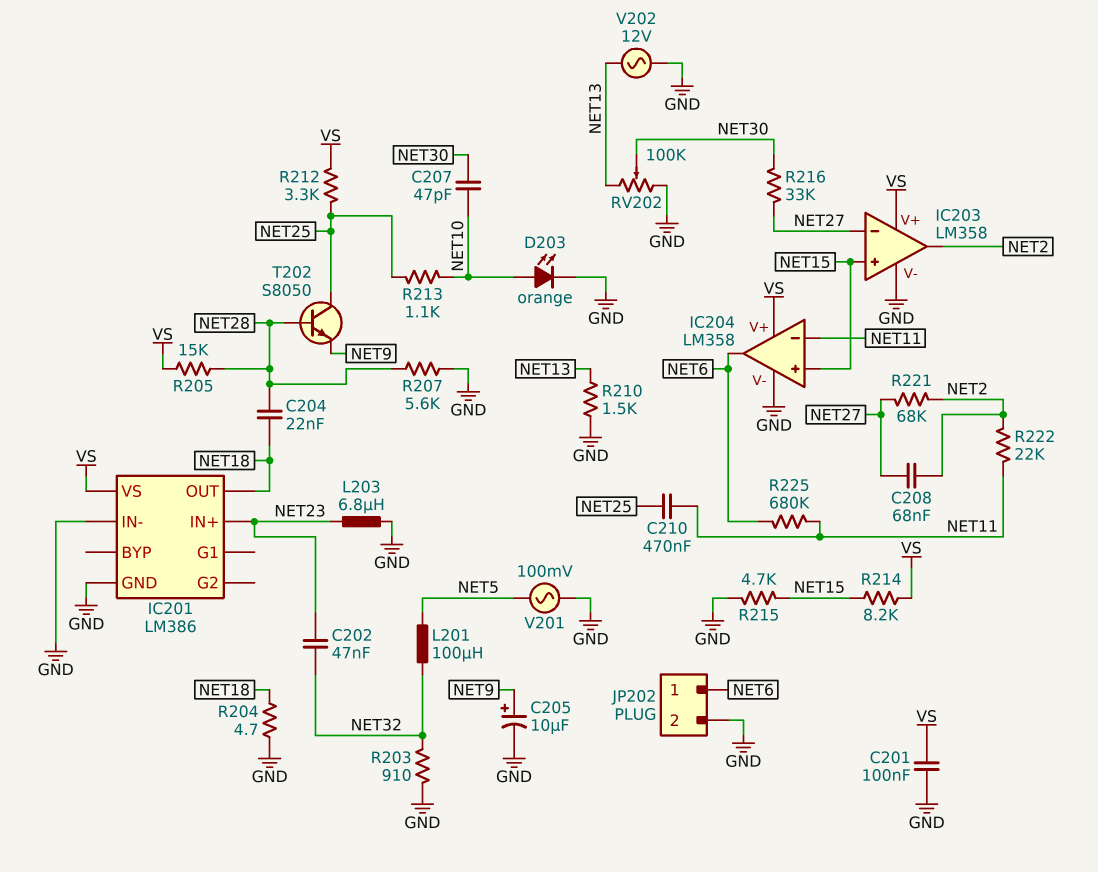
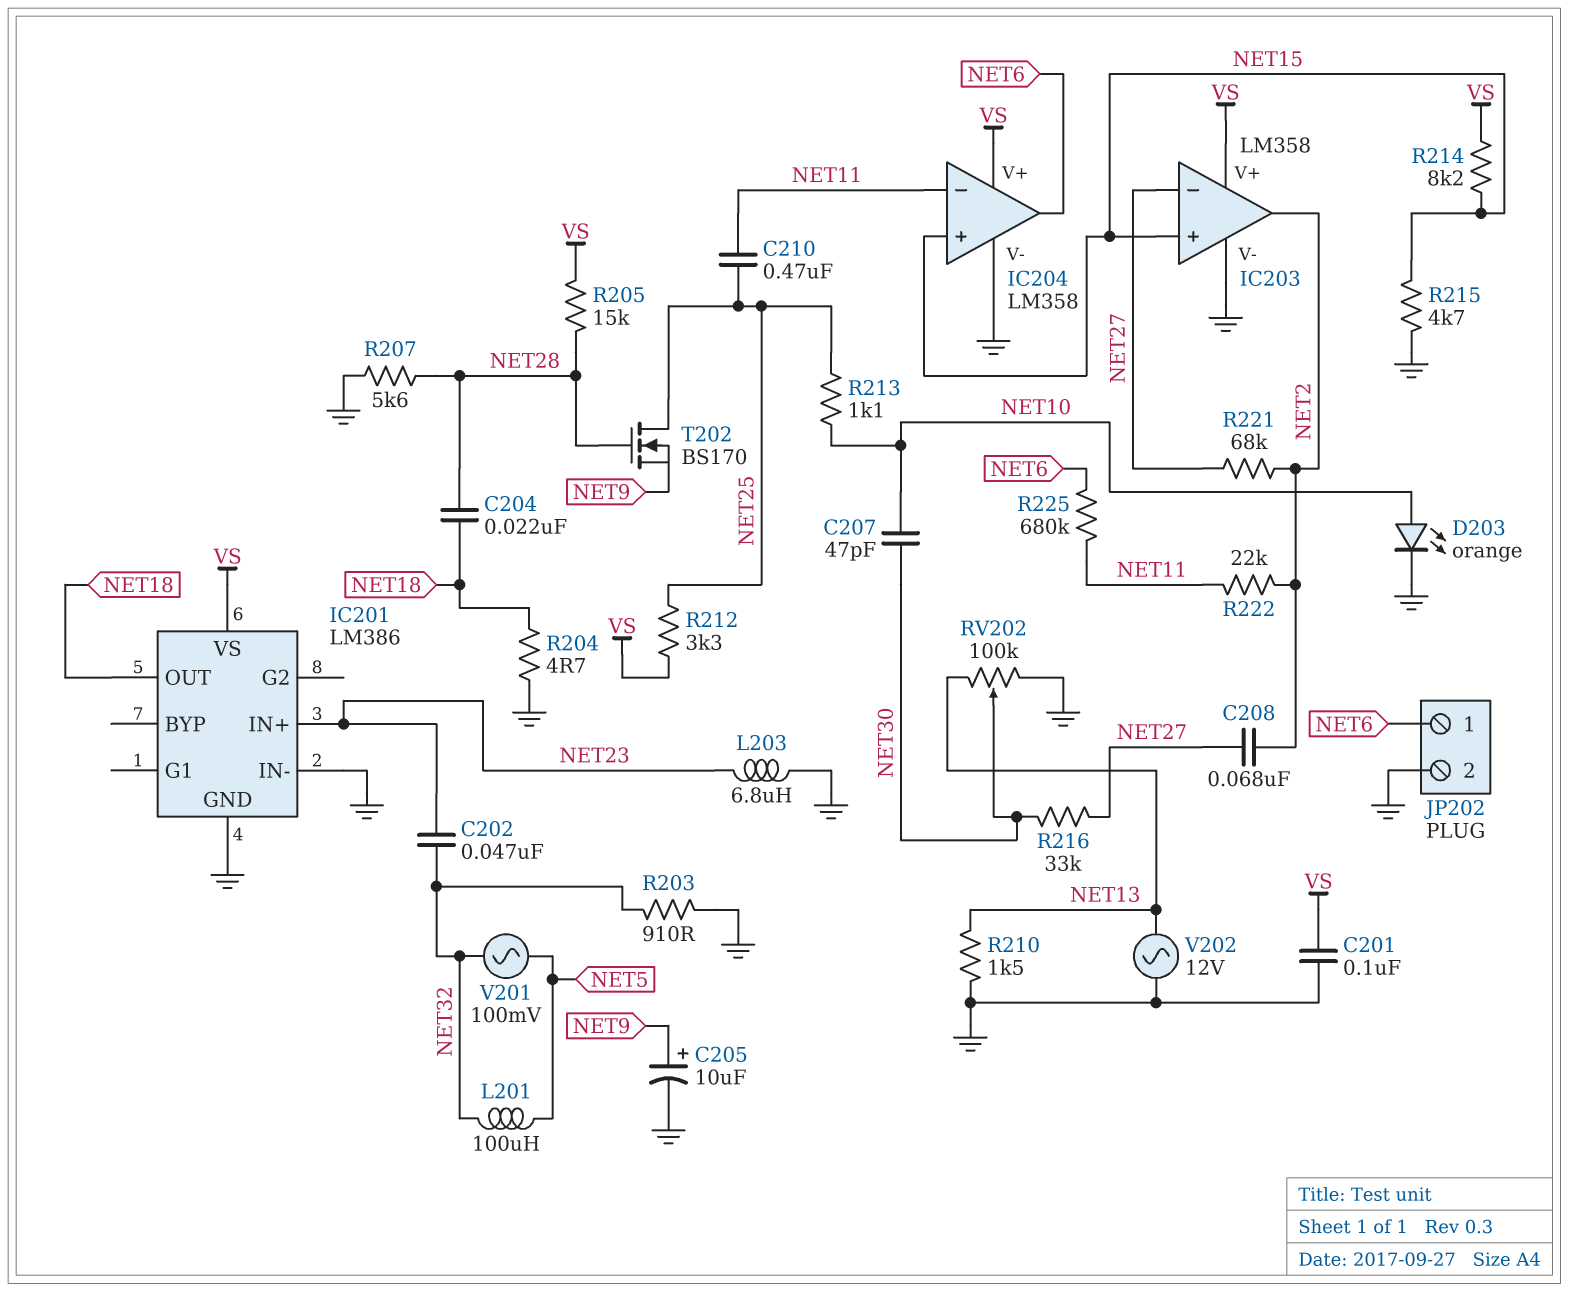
T202: NPN S8050 (B NET28, C NET25, E NET9) -> NMOS BS170 (G NET28, D NET25, S NET9)
V201: AC 100mV (GND, NET5) -> AC 100mV (NET5, NET32)

